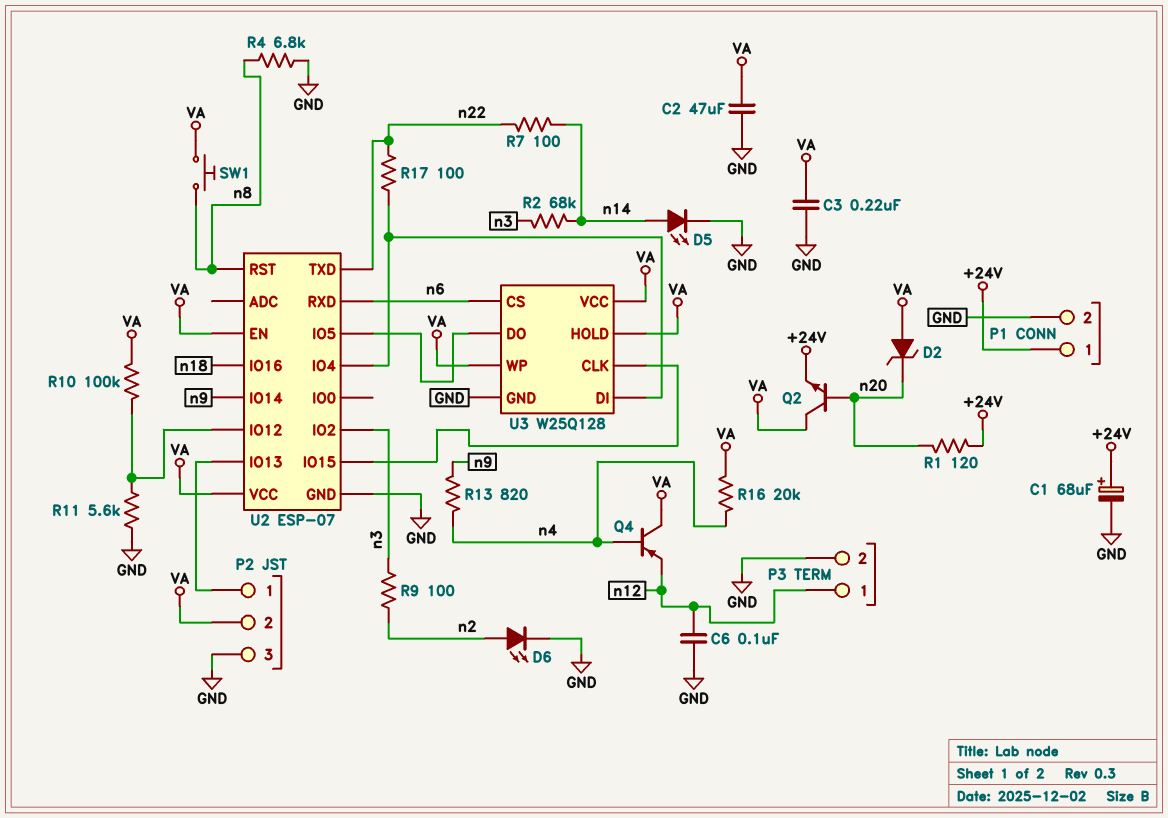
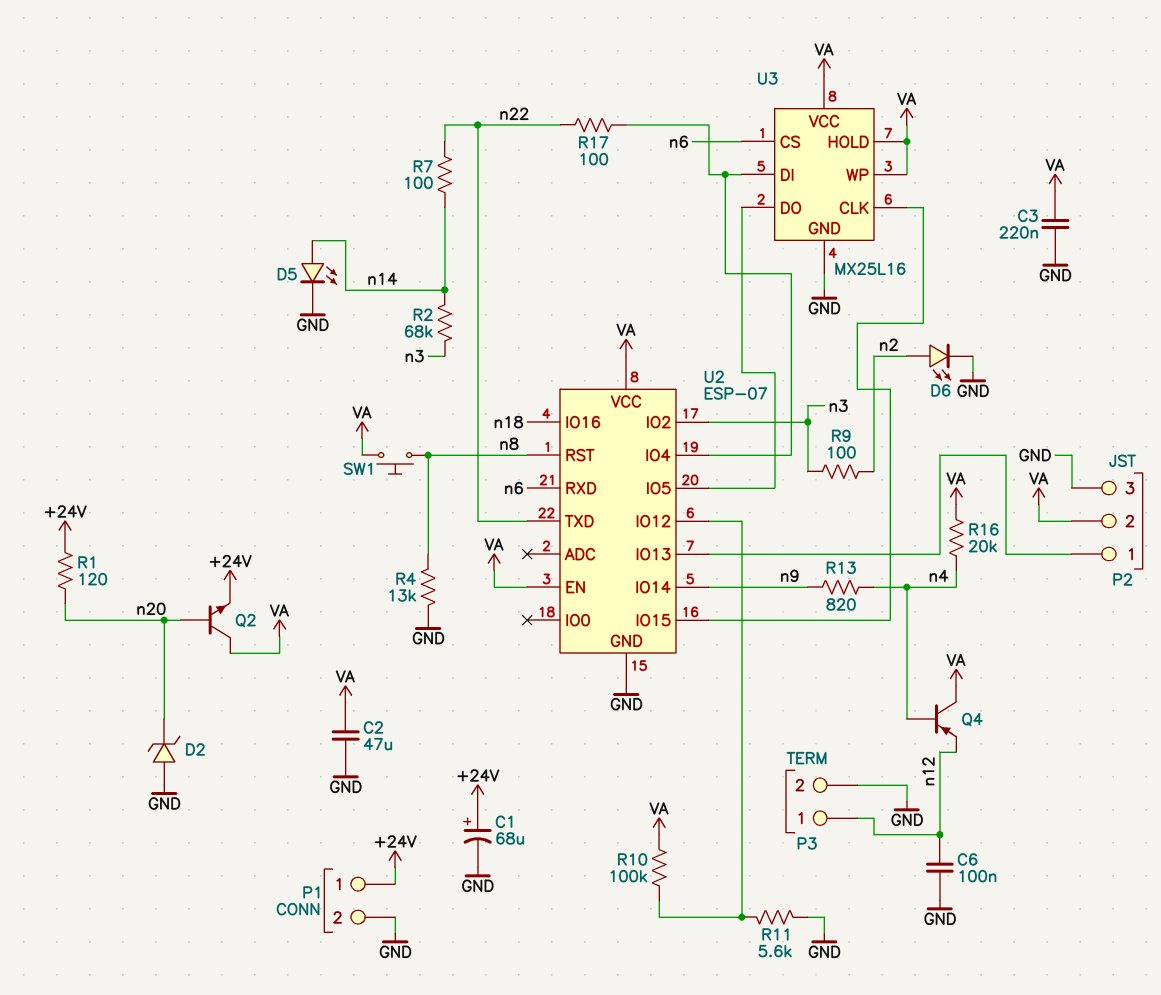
D2: zener (A VA, K n20) -> zener (A GND, K n20)
R4: 6.8k (GND, n8) -> 13k (GND, n8)
U3: W25Q128 -> MX25L16

